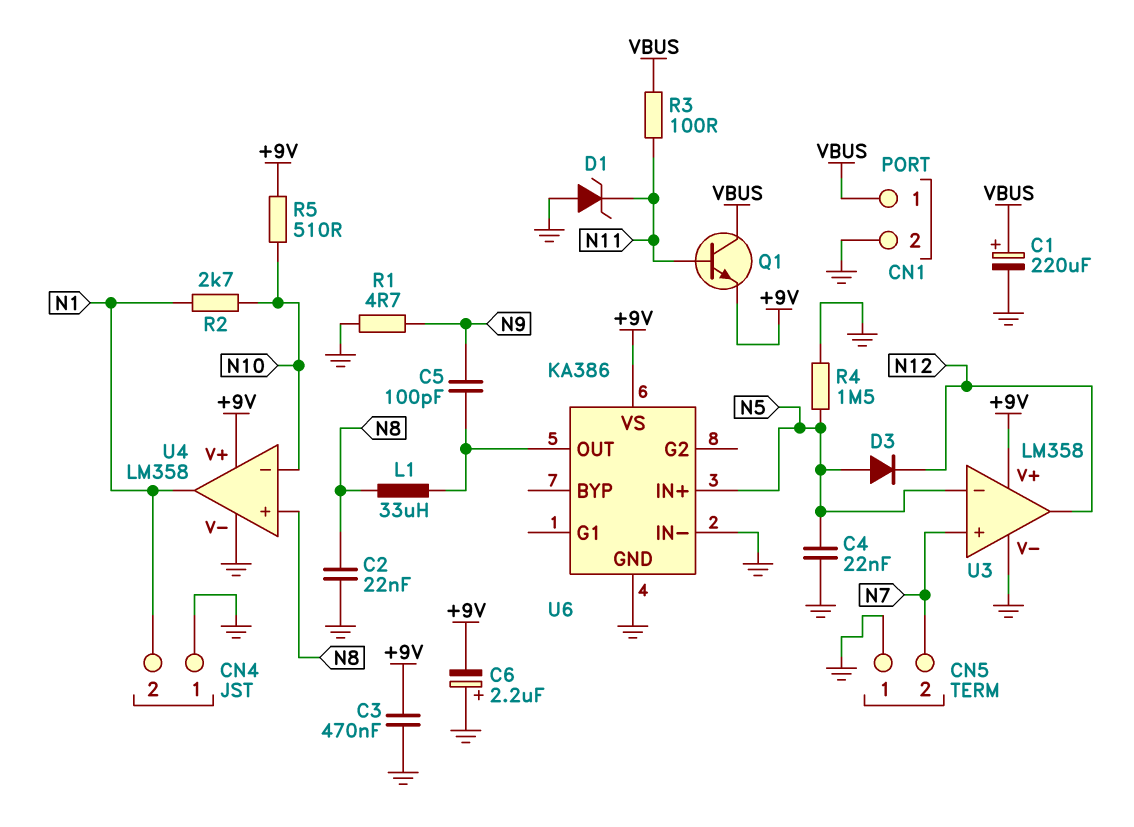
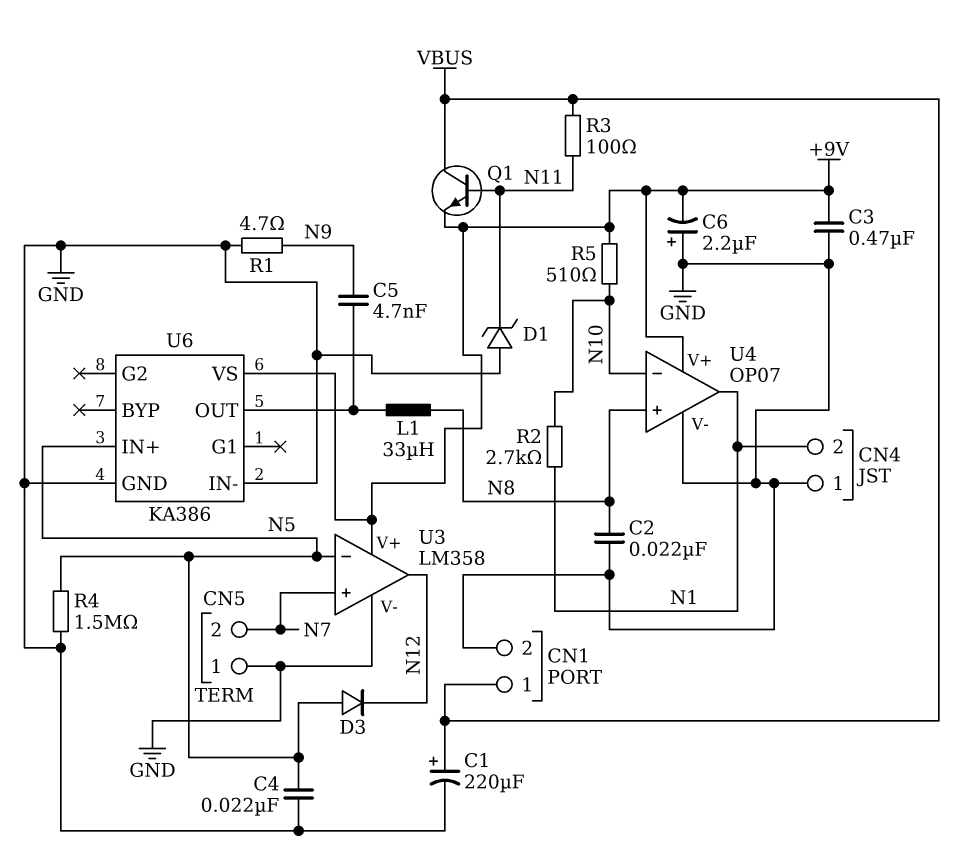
C5: 100pF (N9, U6/OUT) -> 4.7nF (N9, U6/OUT)
U4: LM358 -> OP07

